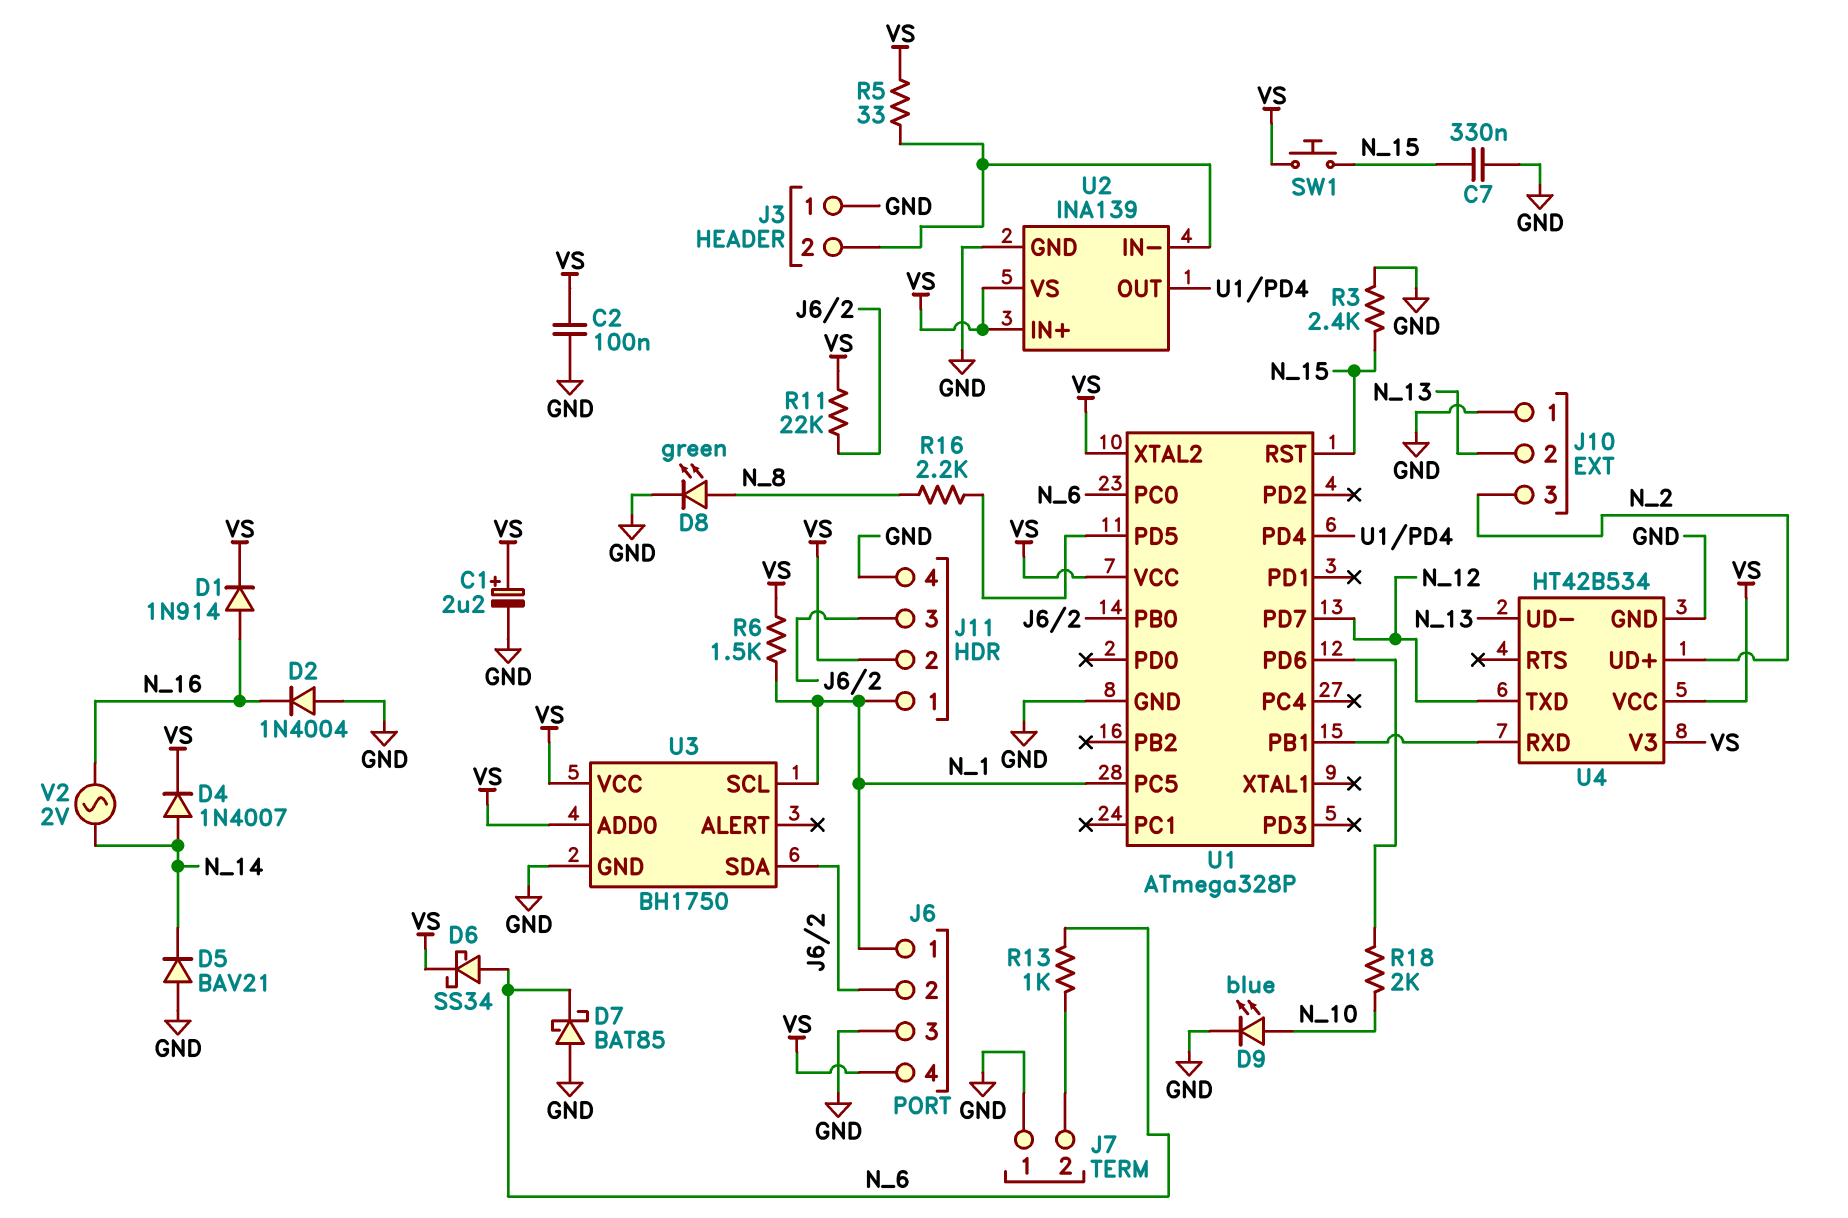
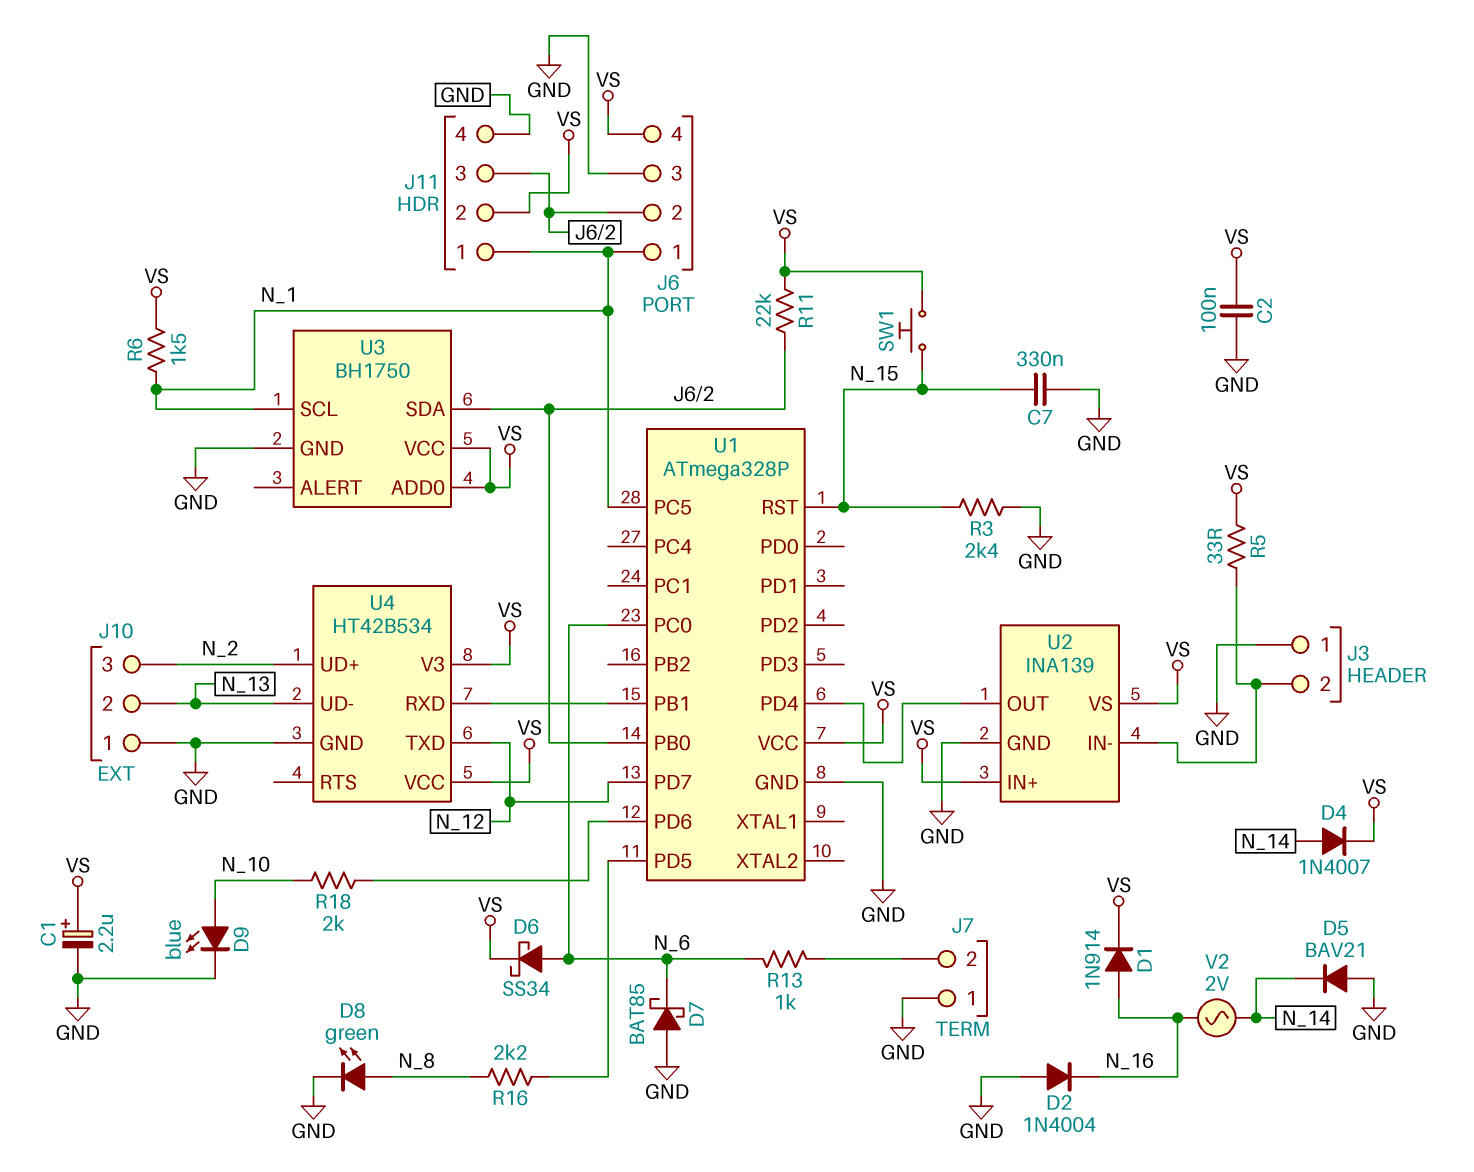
U1 pin XTAL2: VS -> none

